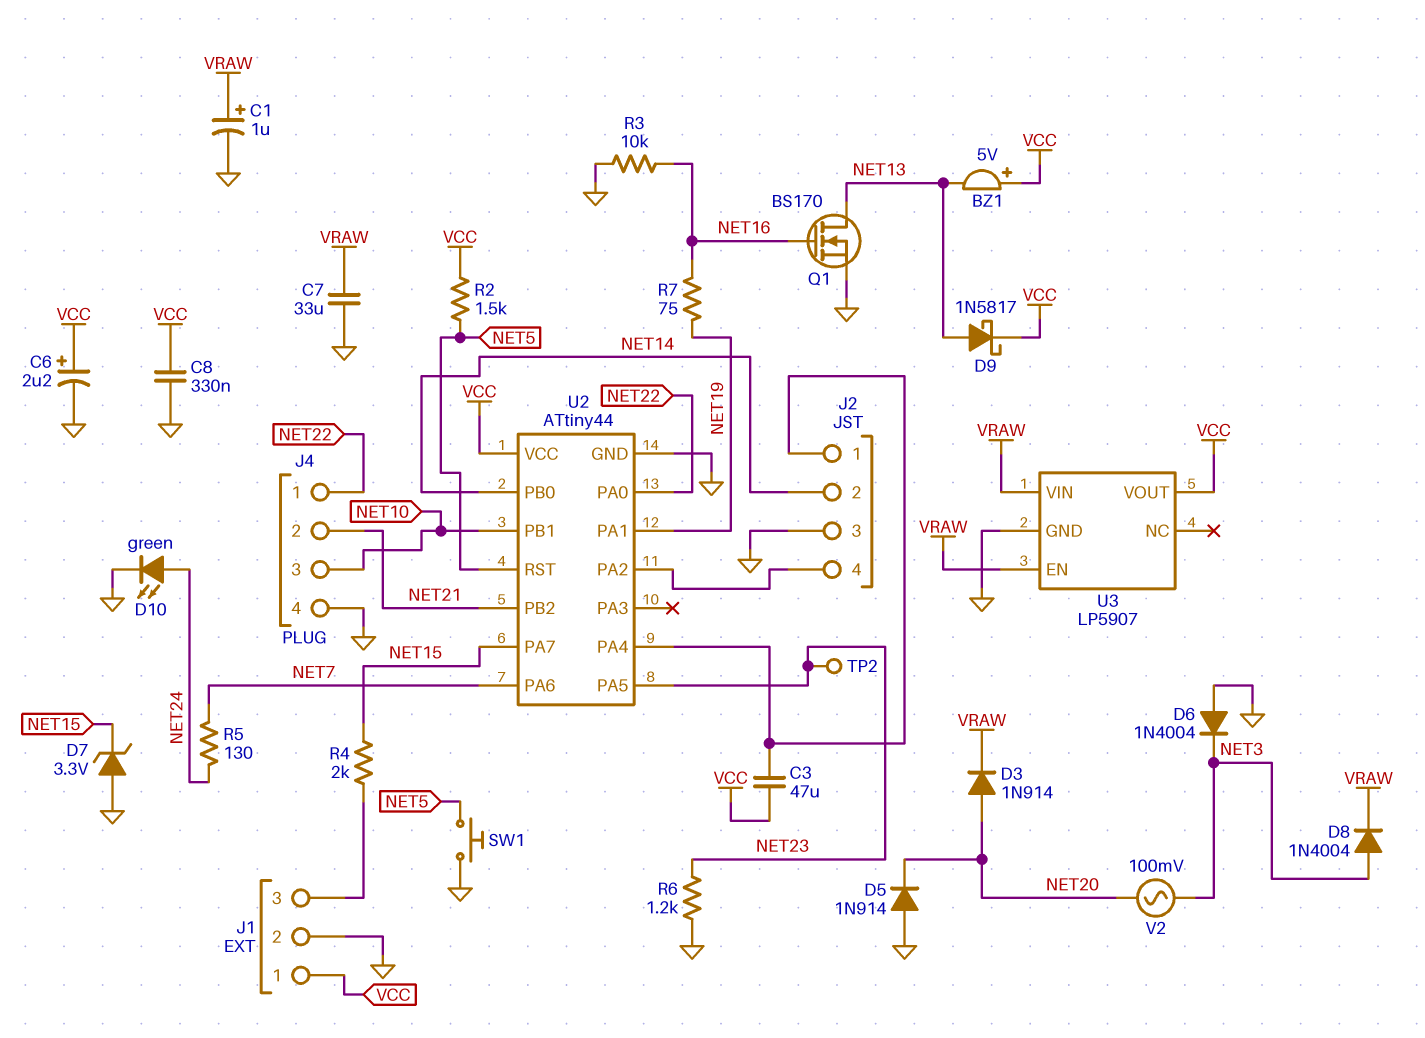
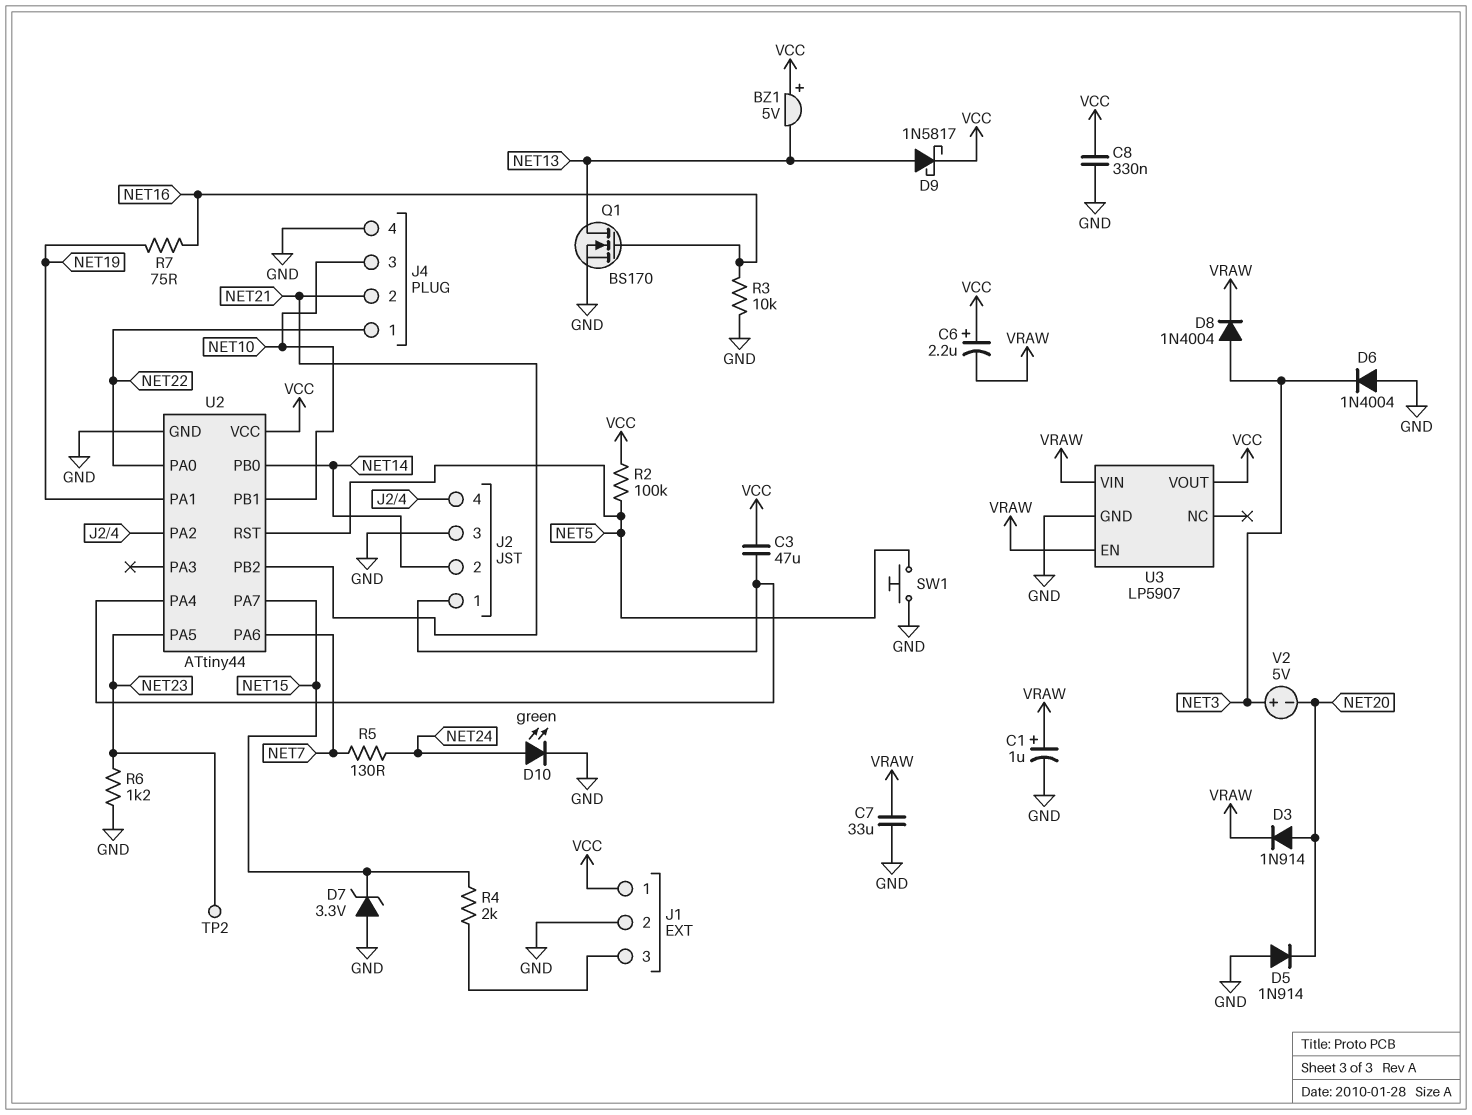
C6: 2.2uF (plus VCC, minus GND) -> 2.2uF (plus VCC, minus VRAW)
R2: 1.5k (NET5, VCC) -> 100k (NET5, VCC)
V2: AC 100mV (NET3, NET20) -> 5V (plus NET3, minus NET20)

